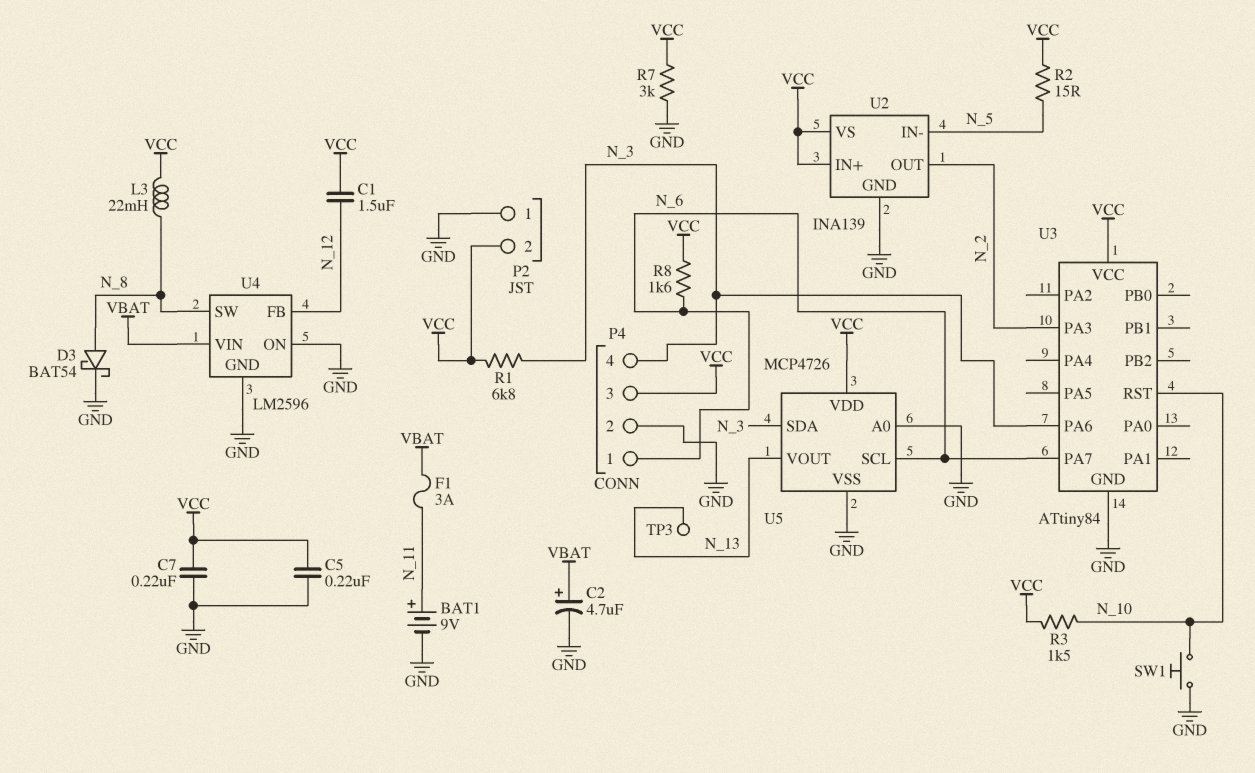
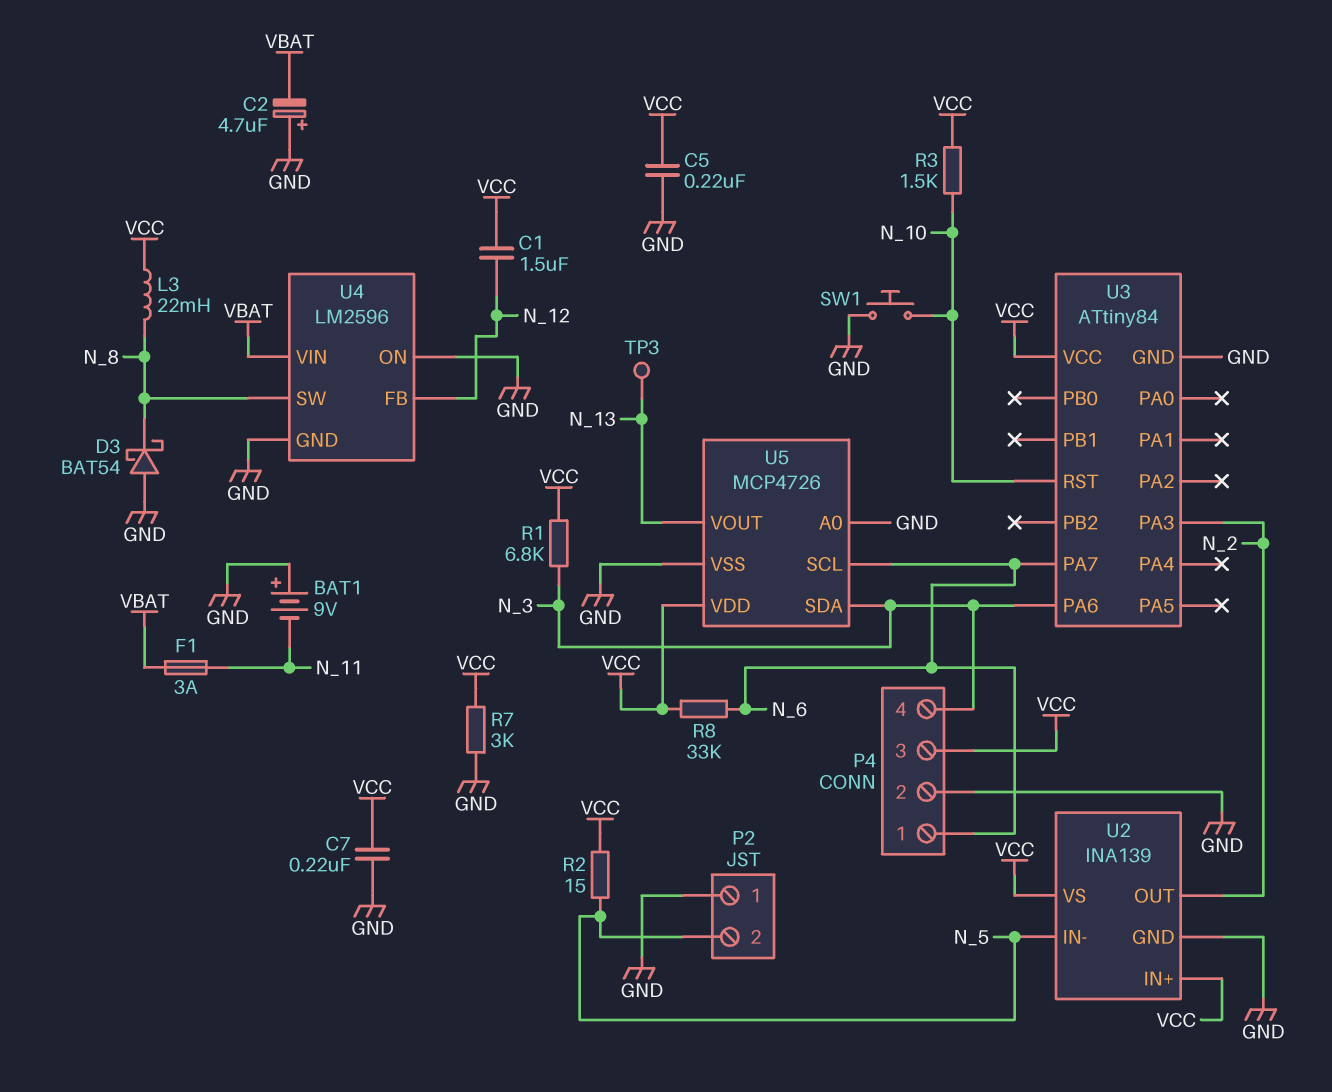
BAT1: 9V (plus N_11, minus GND) -> 9V (plus GND, minus N_11)
C2: 4.7uF (plus VBAT, minus GND) -> 4.7uF (plus GND, minus VBAT)
D3: schottky BAT54 (A N_8, K GND) -> schottky BAT54 (A GND, K N_8)
P2 pin 2: VCC -> N_5
R8: 1.6k (N_6, VCC) -> 33k (N_6, VCC)

